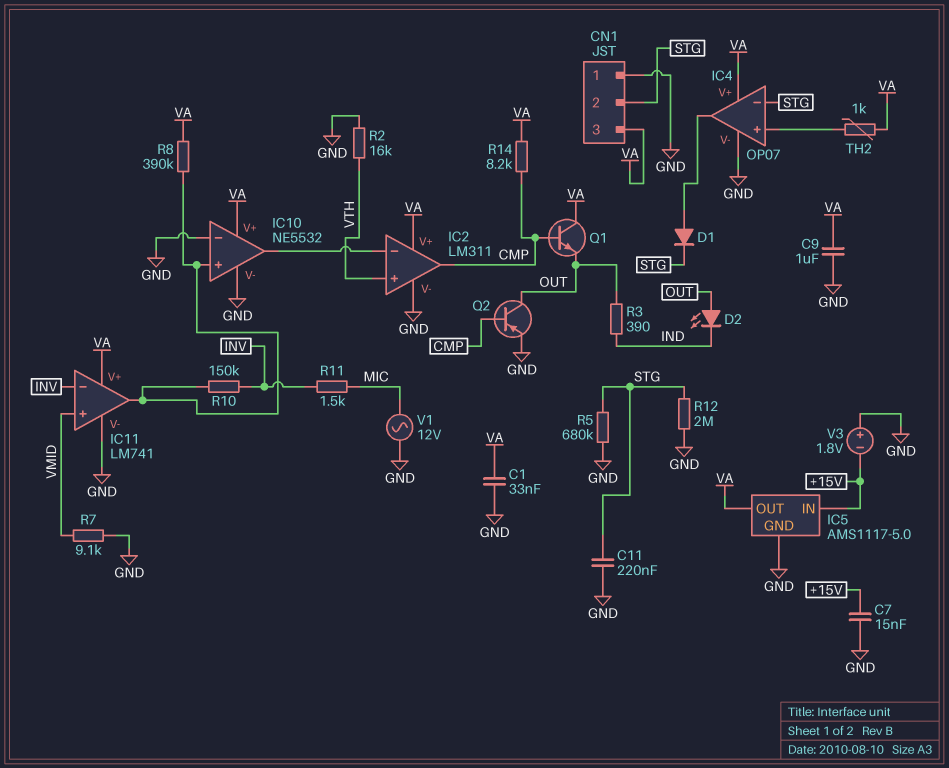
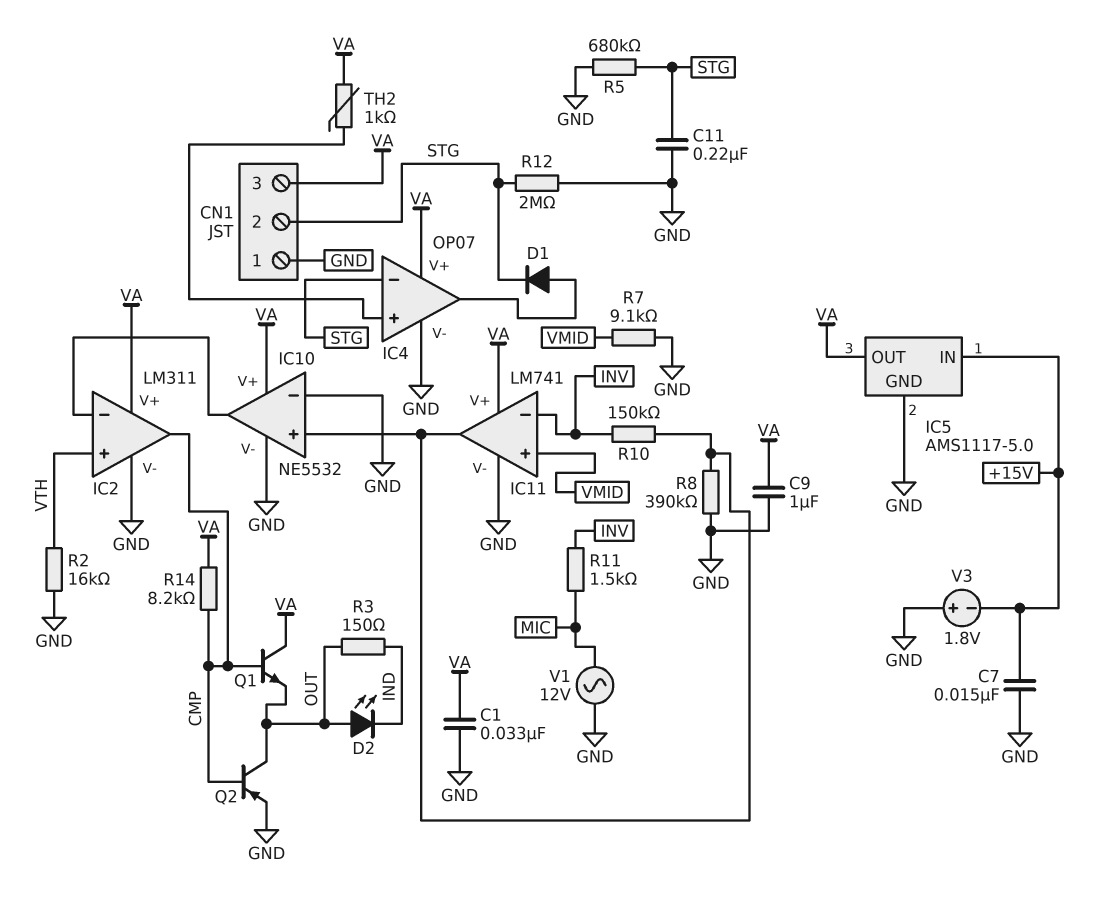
R3: 390 (IND, OUT) -> 150 (IND, OUT)
R8: 390k (IC10/in+, VA) -> 390k (GND, IC10/in+)

